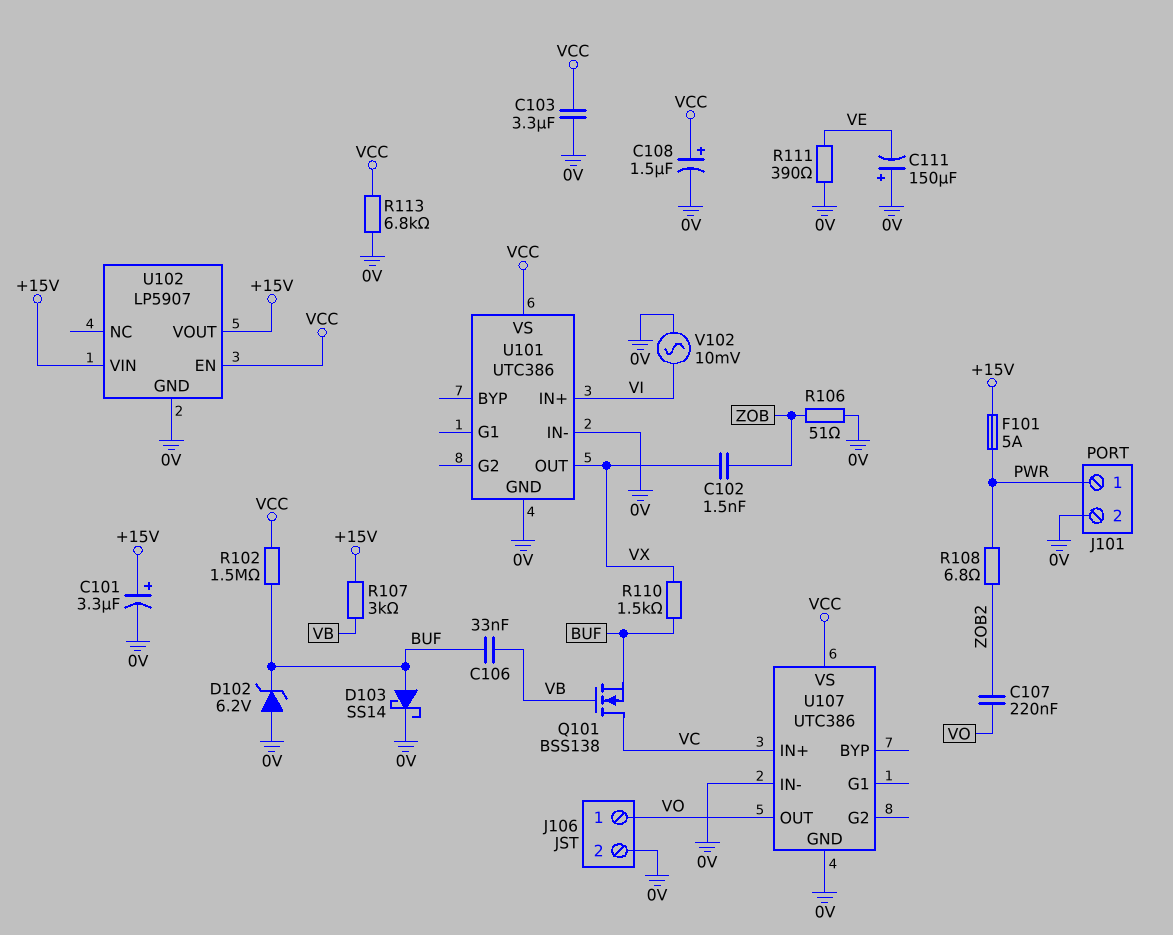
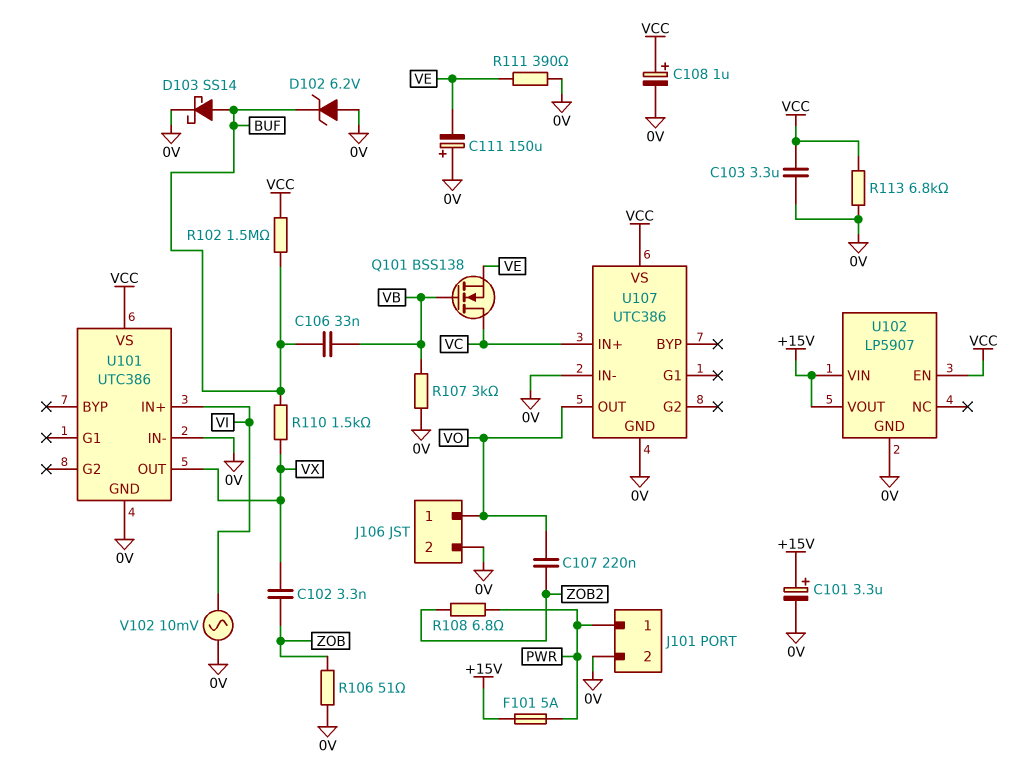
C102: 1.5nF (VX, ZOB) -> 3.3nF (VX, ZOB)
C108: 1.5uF (plus VCC, minus 0V) -> 1uF (plus VCC, minus 0V)
Q101: NMOS BSS138 (G VB, D VC, S BUF) -> NMOS BSS138 (G VB, D VC, S VE)
R107: 3k (+15V, VB) -> 3k (0V, VB)

